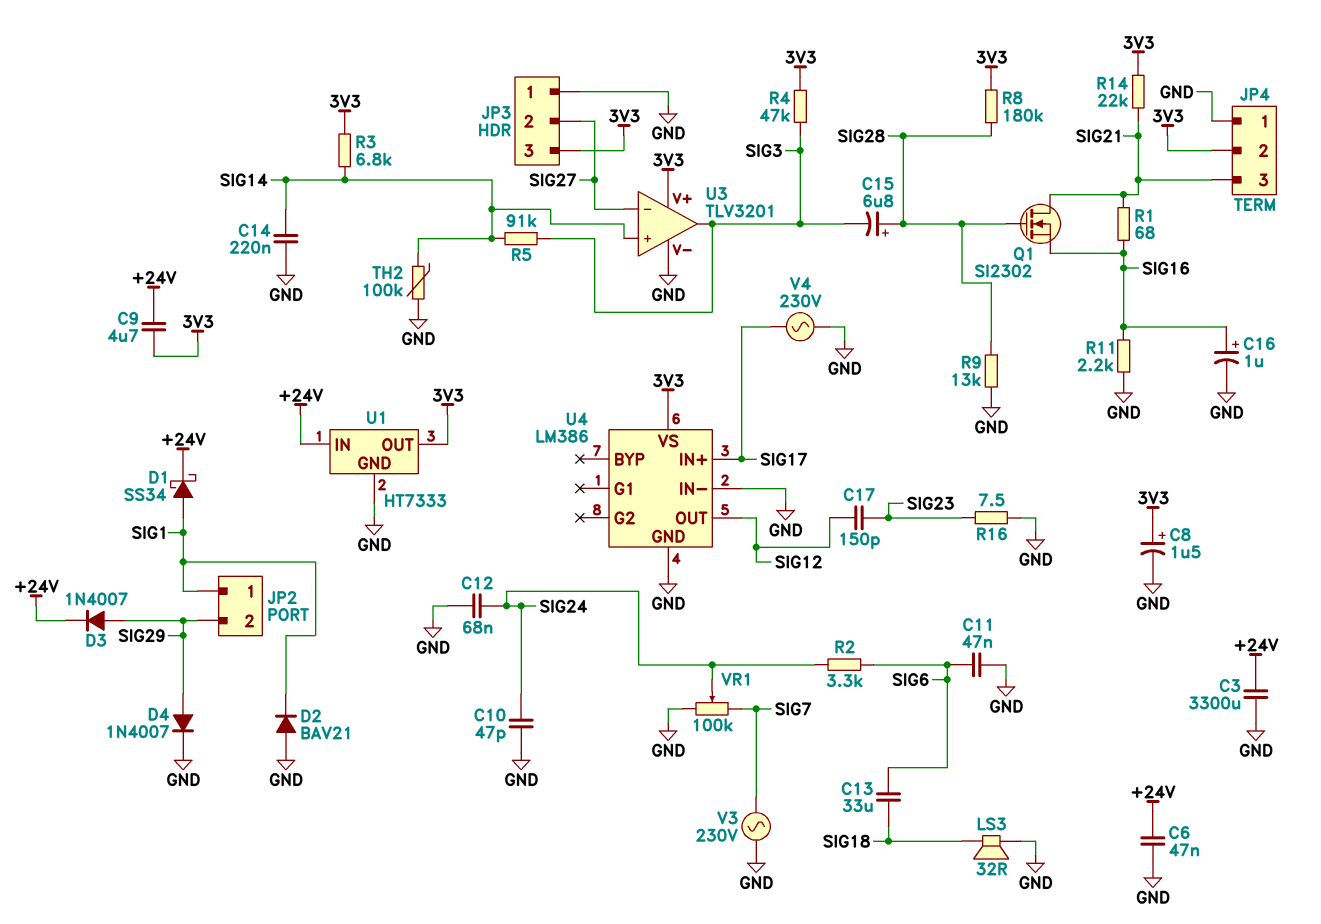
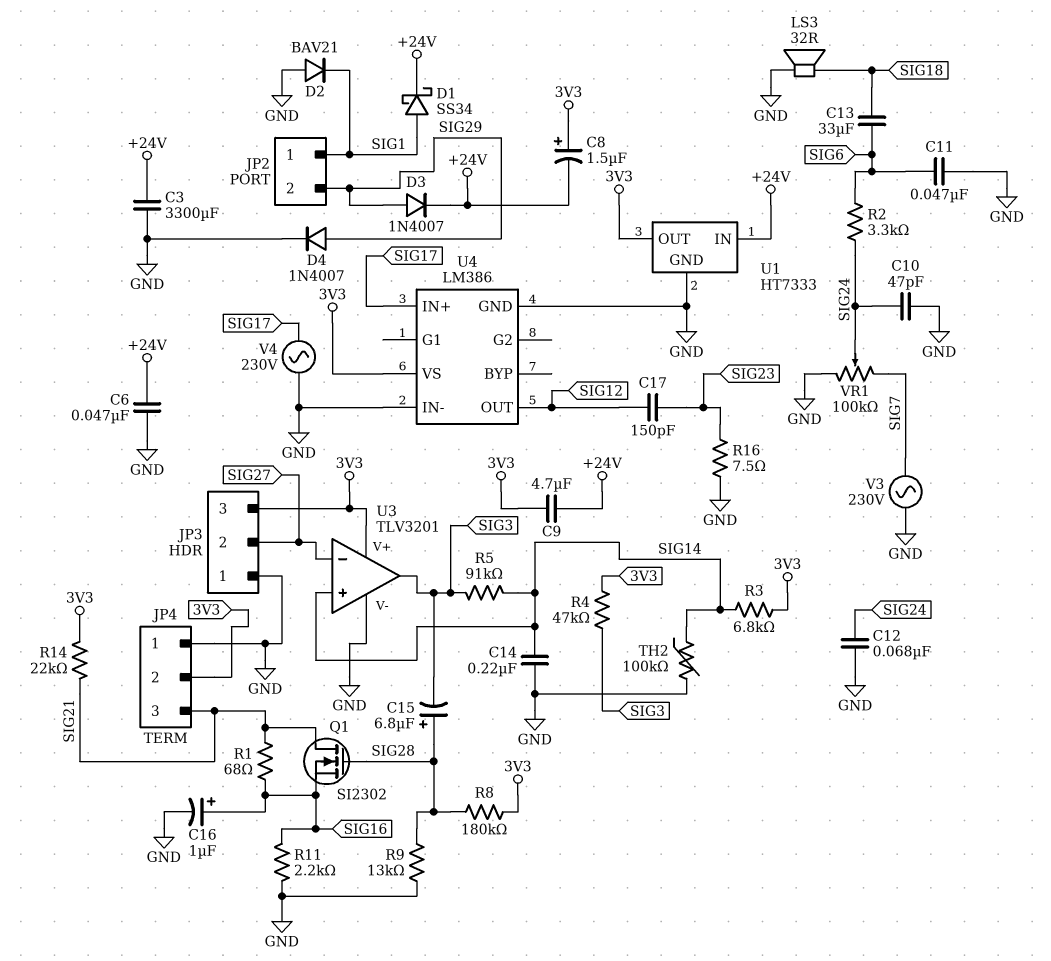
C8: 1.5uF (plus 3V3, minus GND) -> 1.5uF (plus 3V3, minus +24V)

